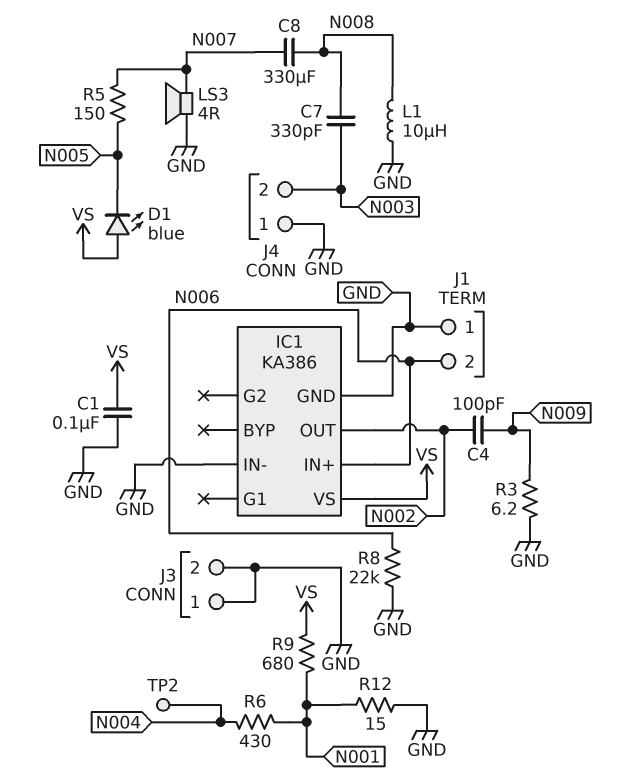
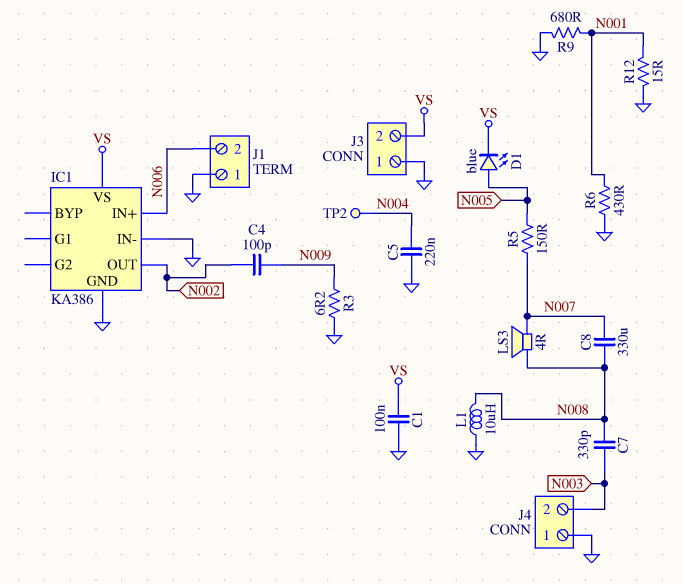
C5: none -> 220nF (GND, N004)
D1: LED blue (A VS, K N005) -> LED blue (A N005, K VS)
J3 pin 2: GND -> VS
LS3: speaker 4R (GND, N007) -> speaker 4R (N007, N008)
R6: 430 (N001, N004) -> 430 (GND, N001)
R8: 22k (GND, N006) -> none
R9: 680 (N001, VS) -> 680 (GND, N001)

